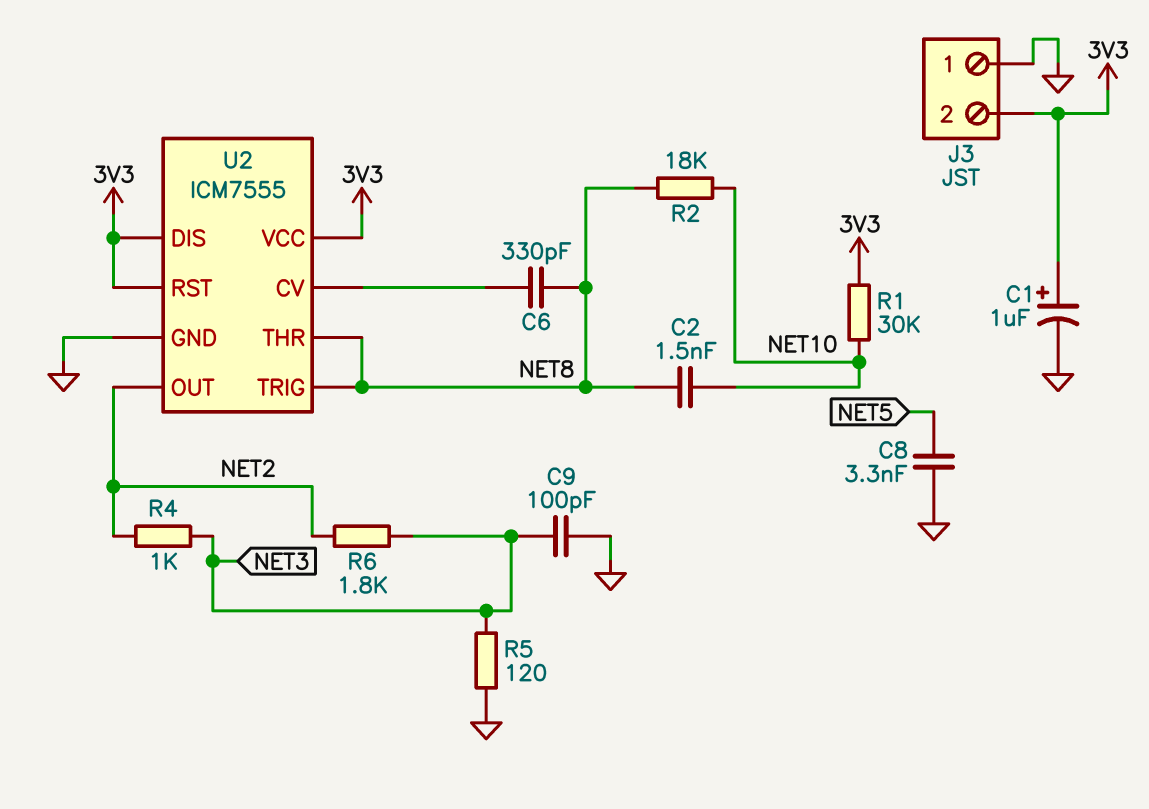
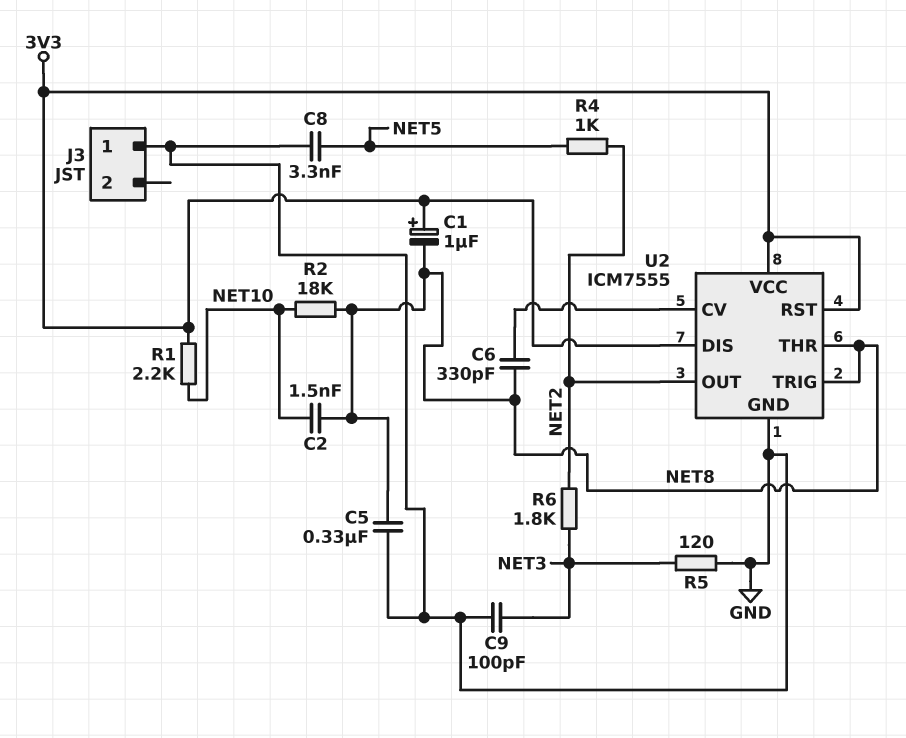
C1: 1uF (plus 3V3, minus GND) -> 1uF (plus 3V3, minus NET8)
C5: none -> 330nF (GND, NET8)
J3 pin 2: 3V3 -> none
R1: 30k (3V3, NET10) -> 2.2k (3V3, NET10)
R4: 1k (NET2, NET3) -> 1k (NET2, NET5)

